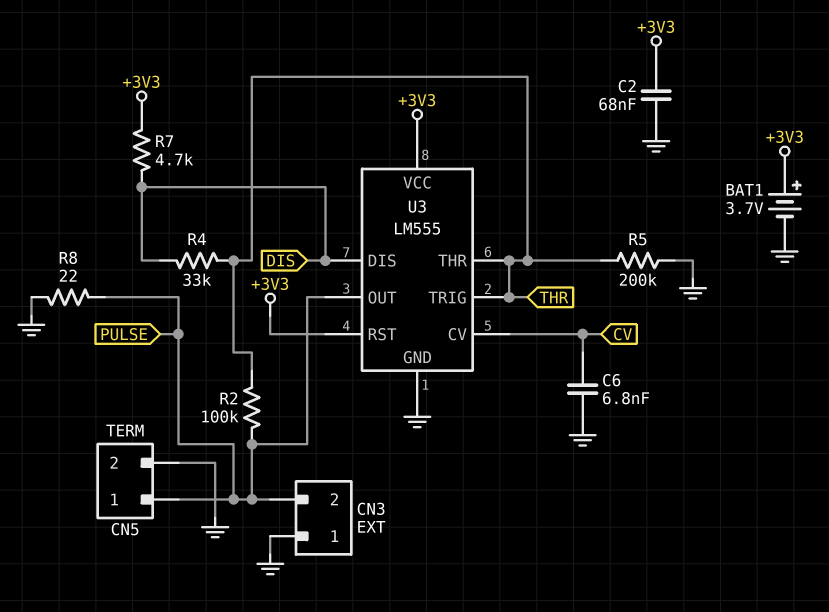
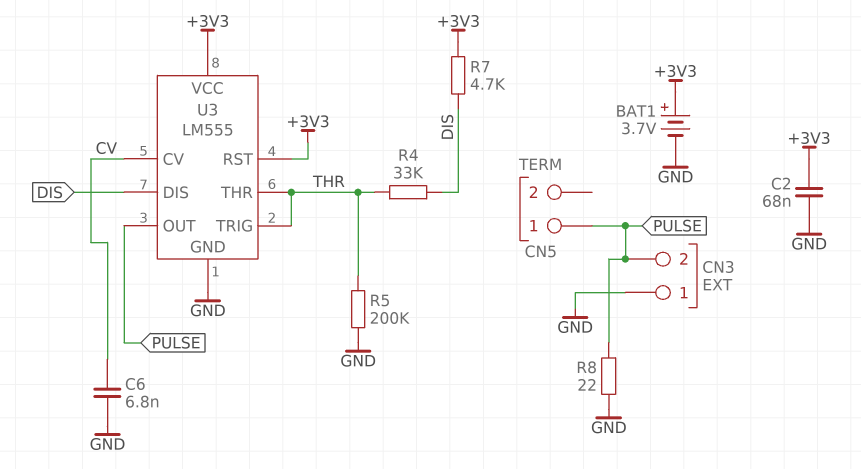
CN5 pin 2: GND -> none
R2: 100k (PULSE, THR) -> none

